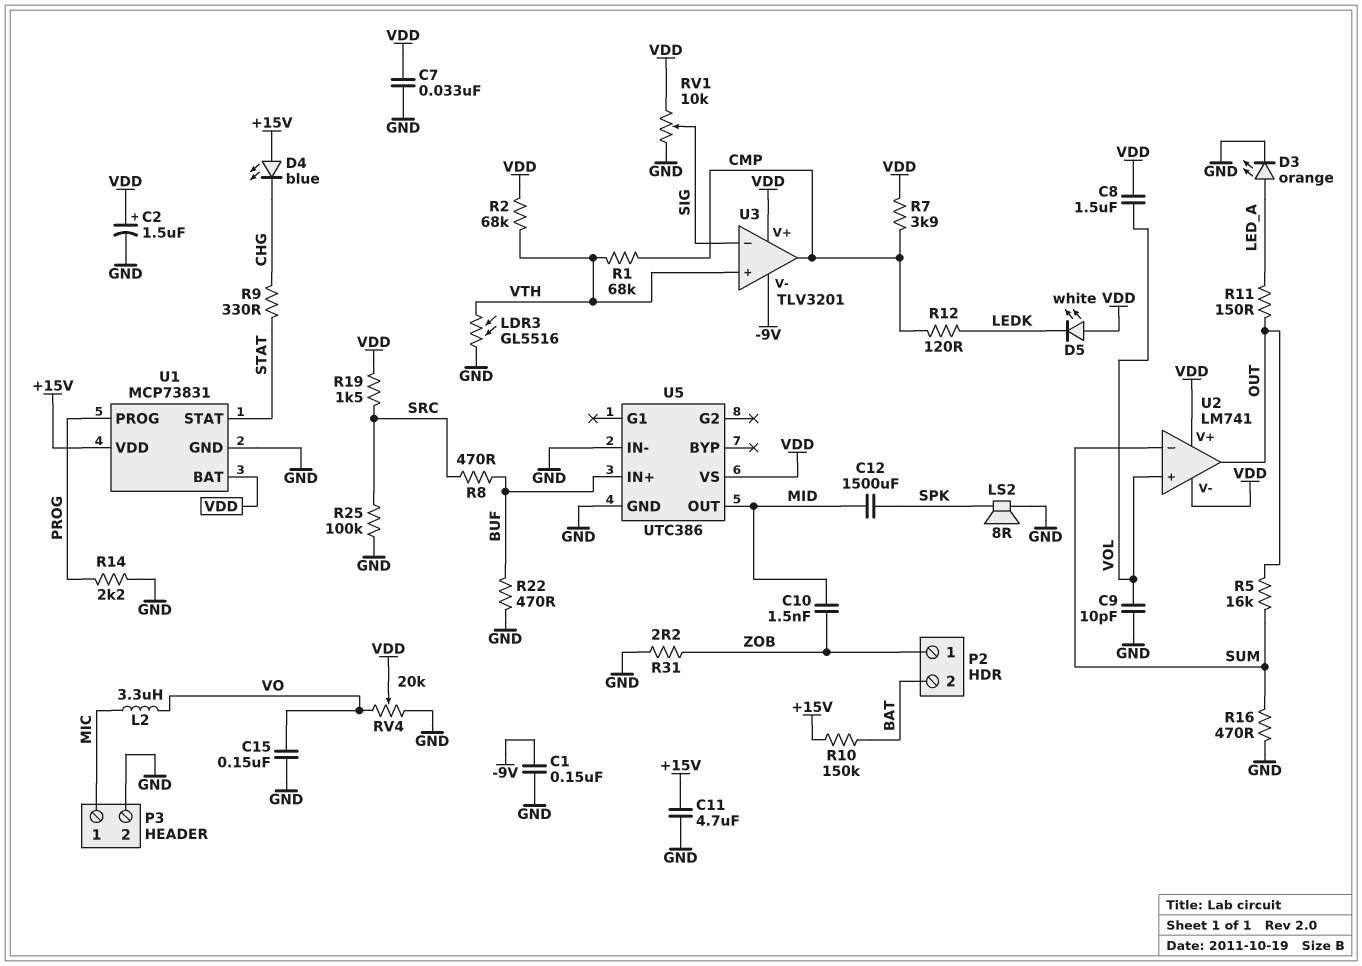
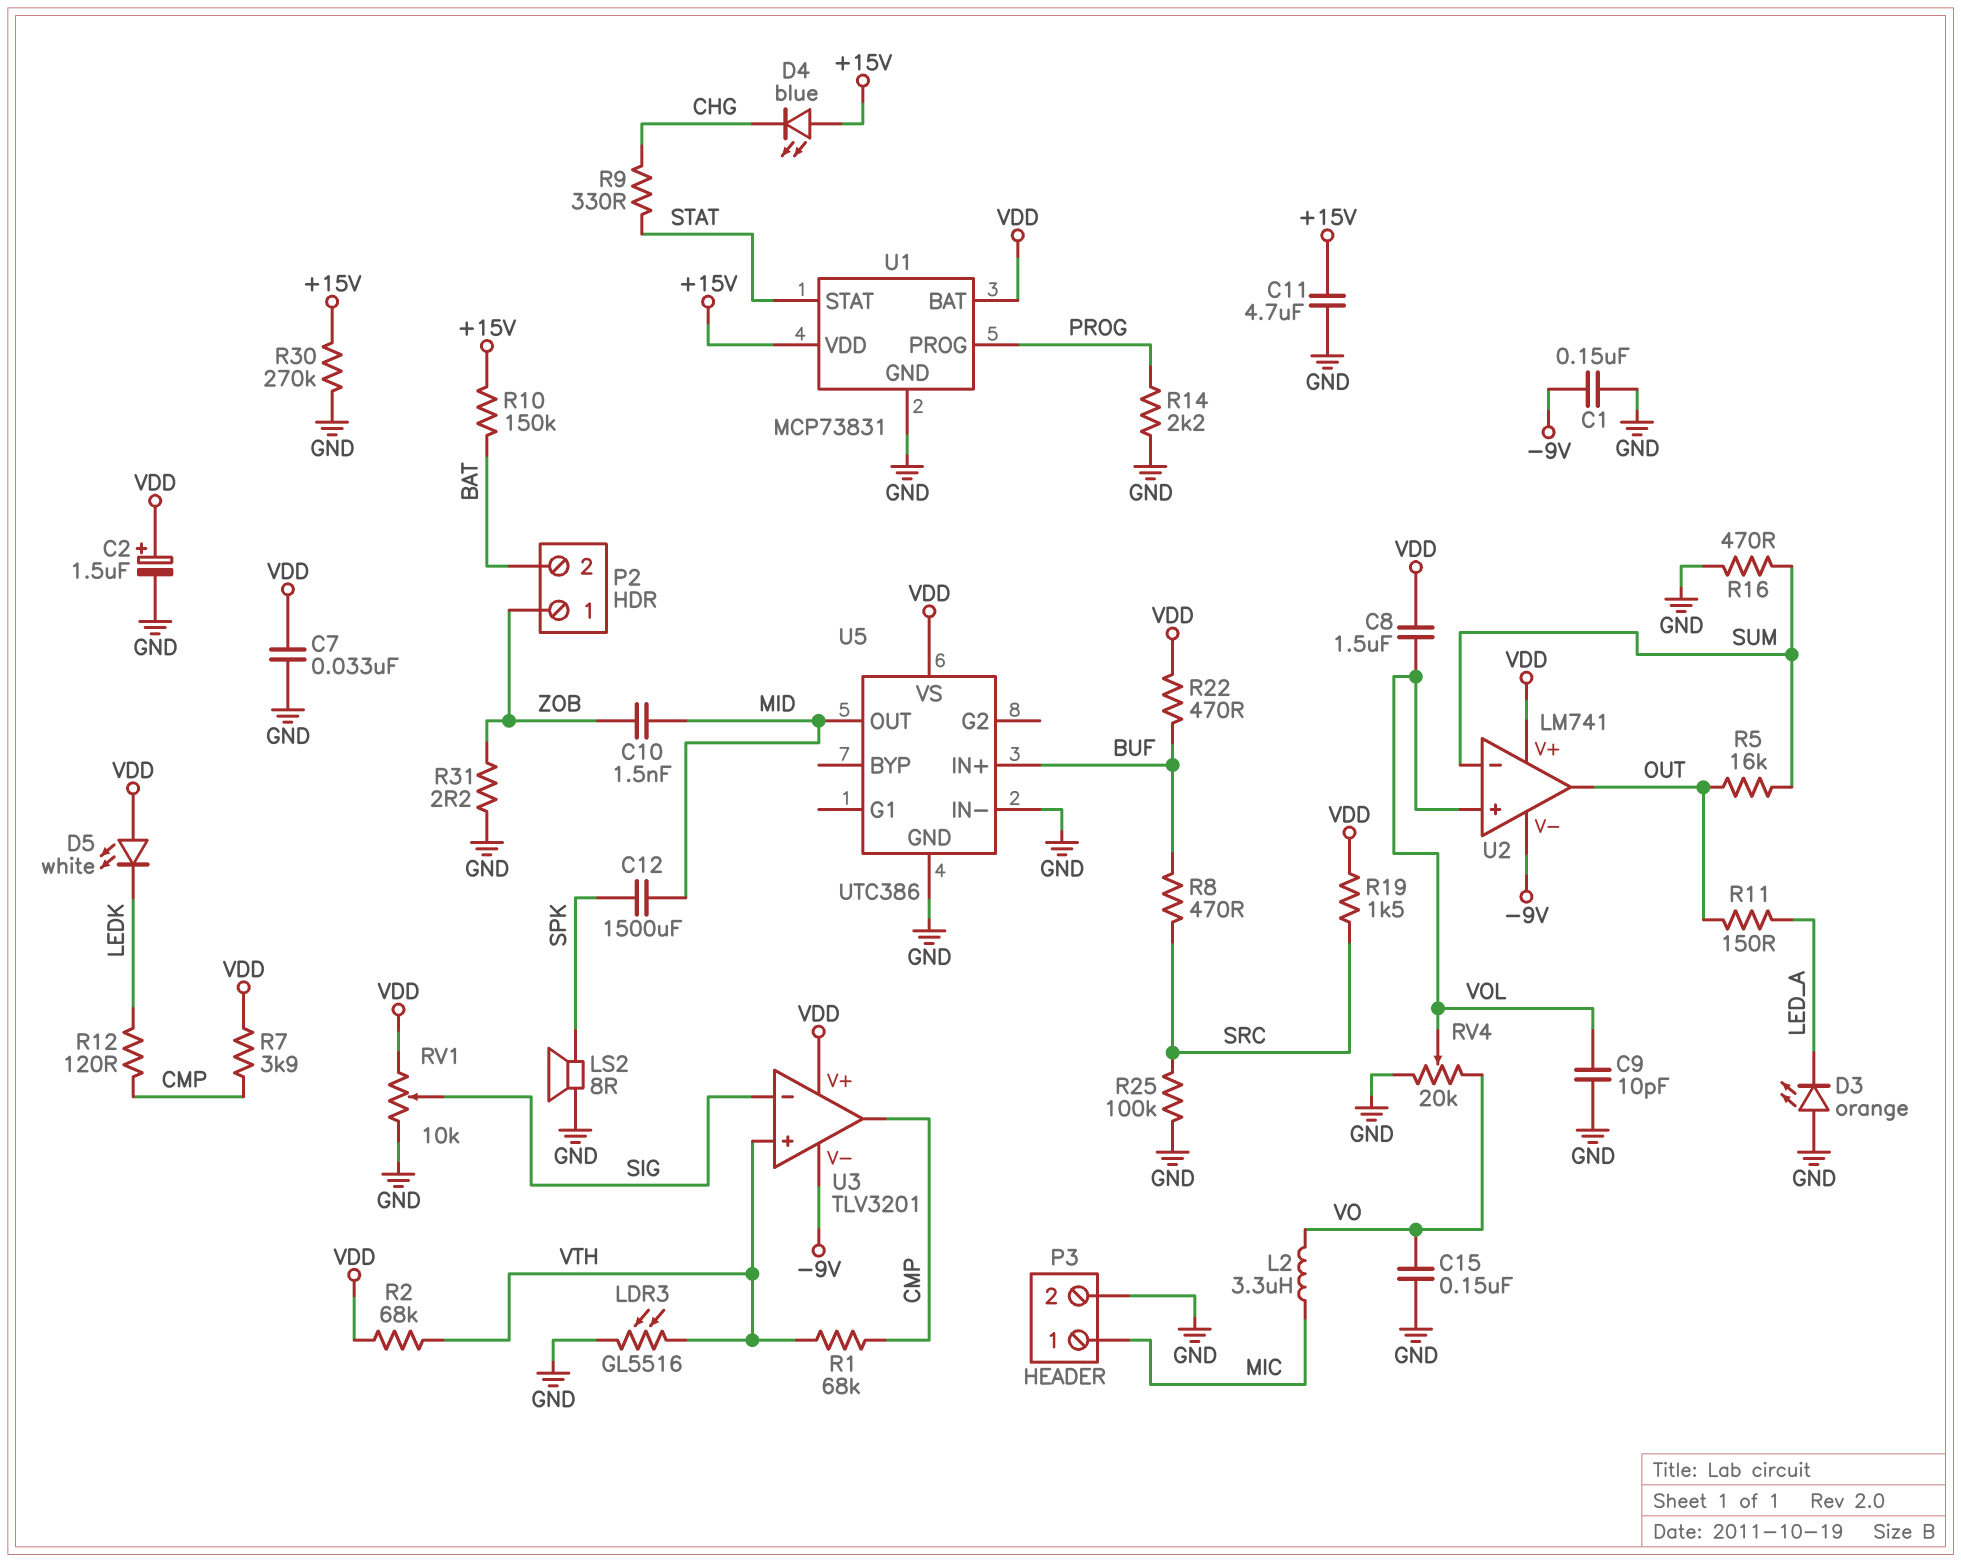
D3: LED orange (A LED_A, K GND) -> LED orange (A GND, K LED_A)
R22: 470 (BUF, GND) -> 470 (BUF, VDD)
R30: none -> 270k (+15V, GND)
RV4: 20k (GND, VO, wiper VDD) -> 20k (GND, VO, wiper VOL)
U2 pin V-: VDD -> -9V

